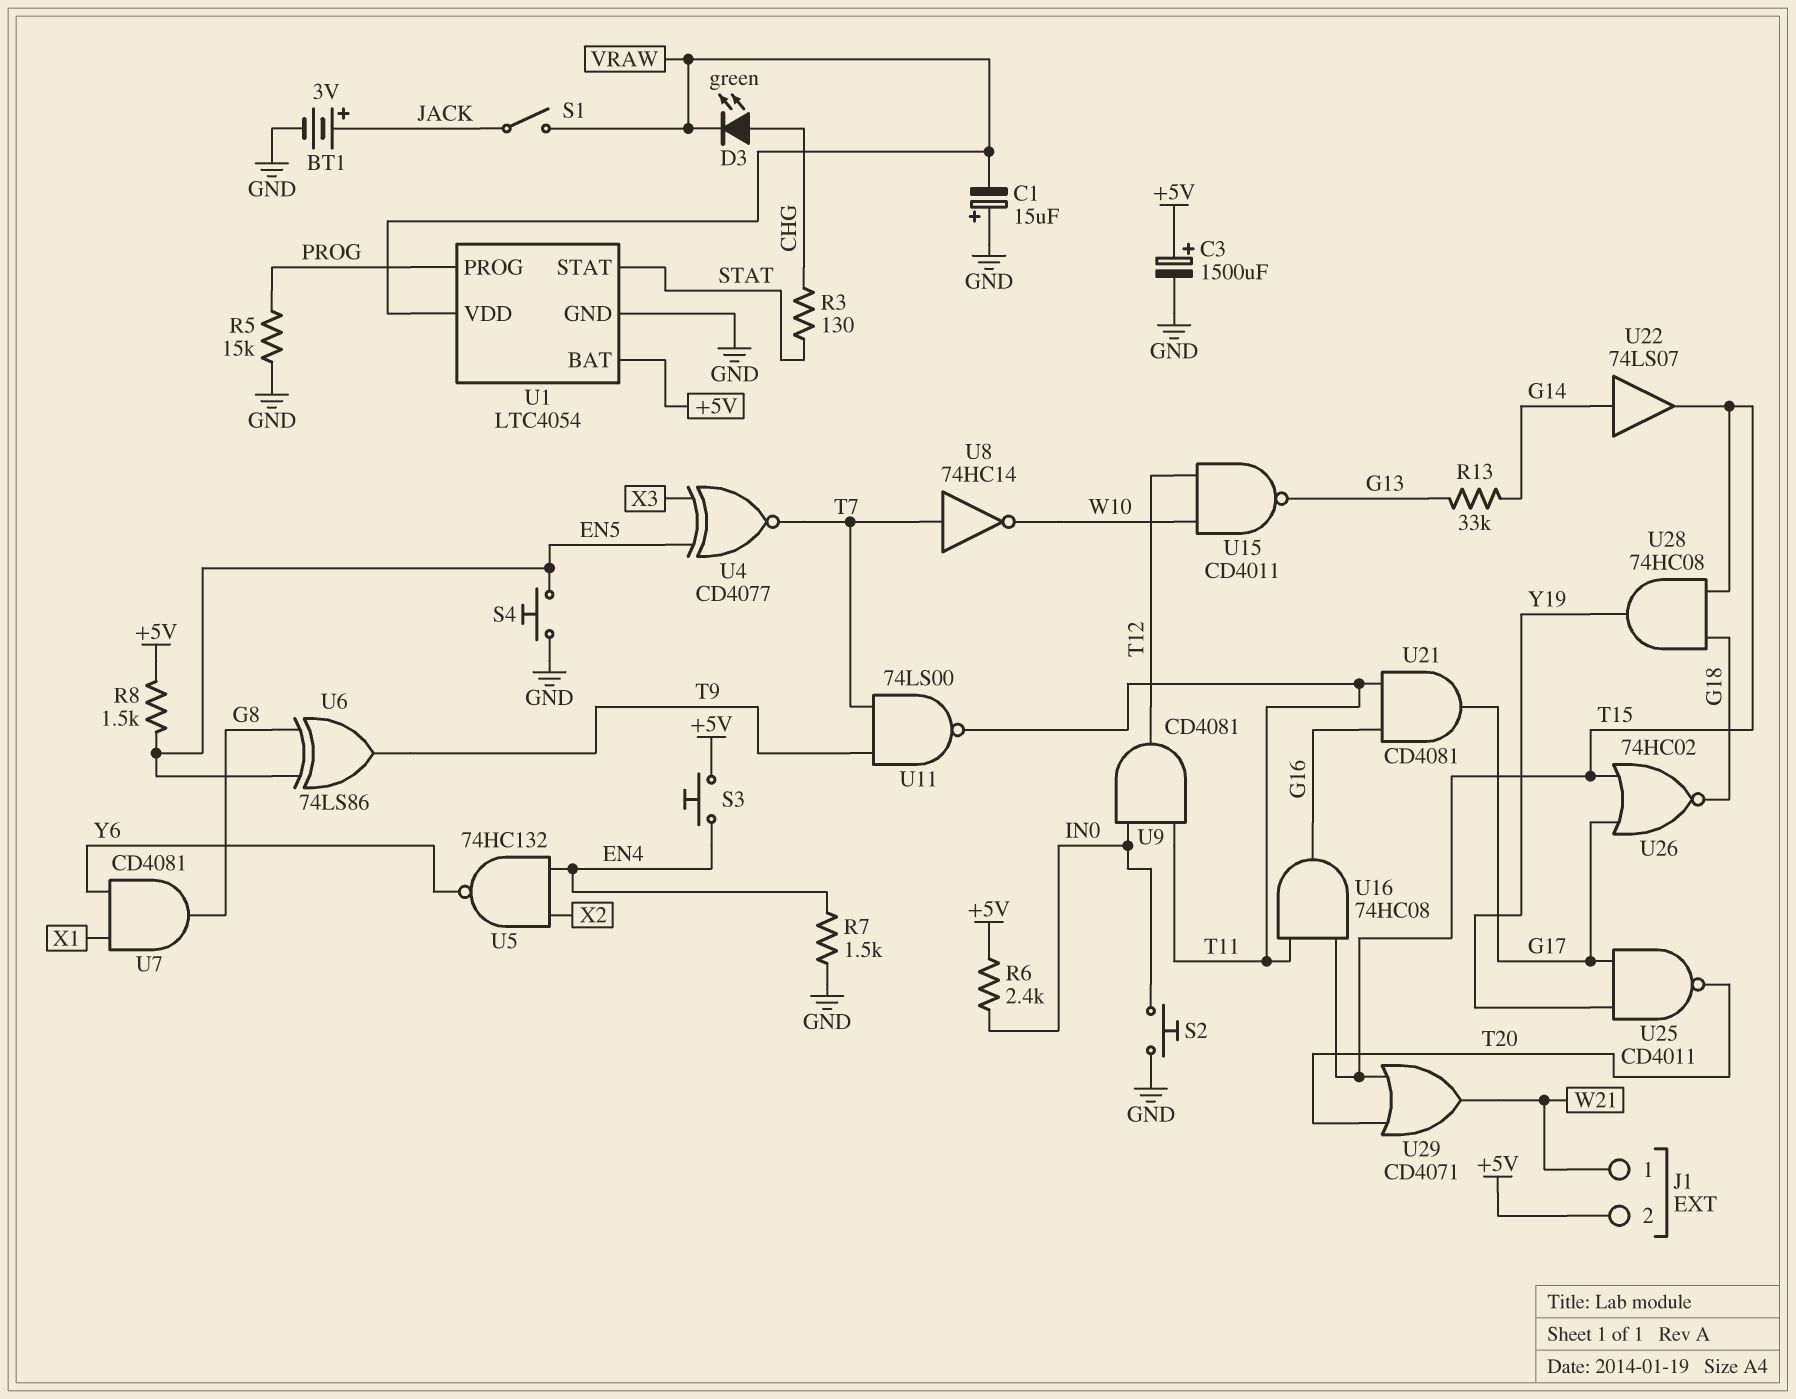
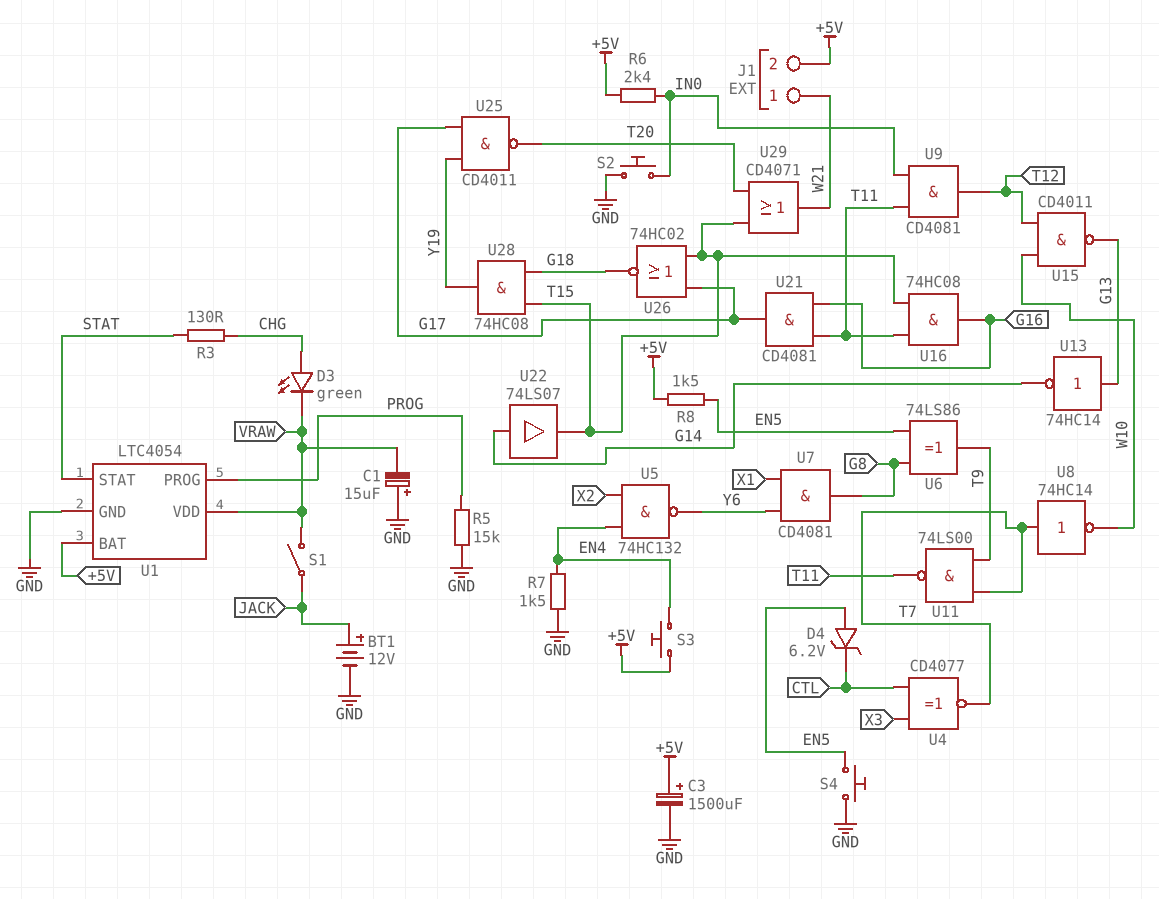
BT1: 3V (plus JACK, minus GND) -> 12V (plus JACK, minus GND)
D4: none -> zener 6.2V (A EN5, K CTL)
R13: 33k (G13, G14) -> none
U4: XNOR CD4077 (in EN5, in X3, out T7) -> XNOR CD4077 (in CTL, in X3, out T7)
U13: none -> NOT 74HC14 (in G13, out G14)

